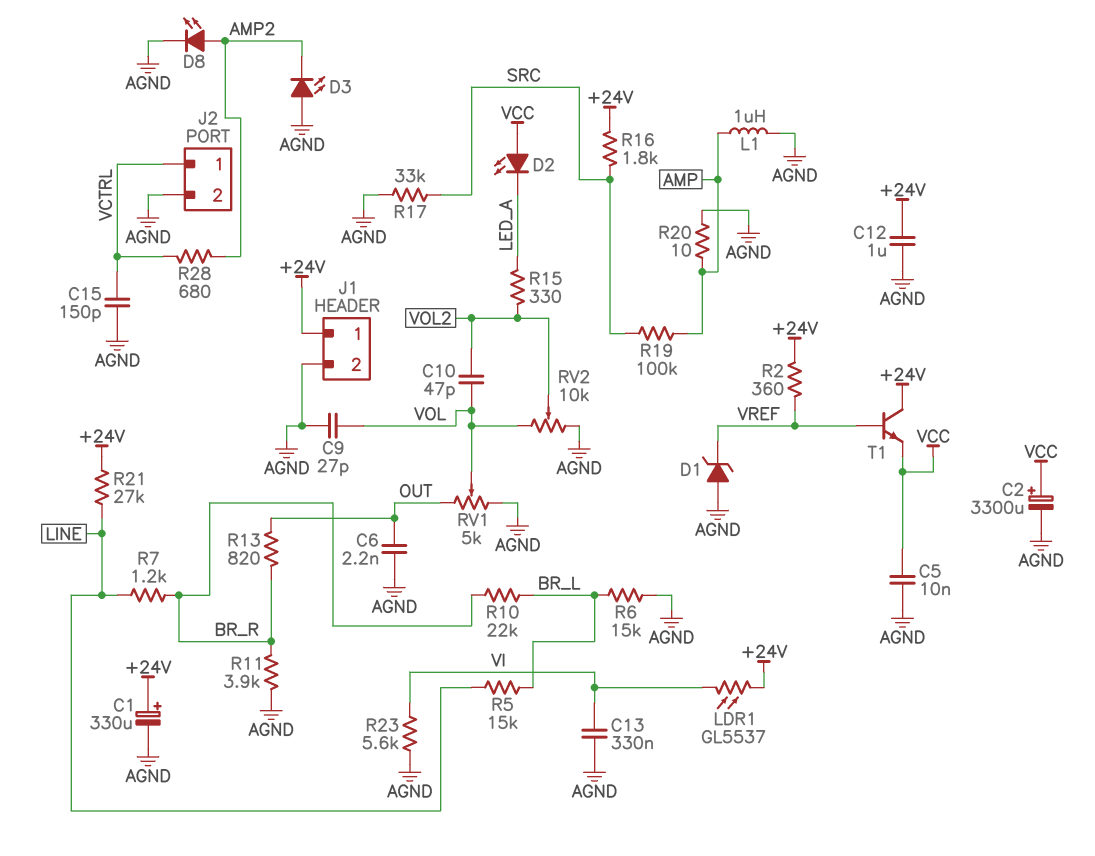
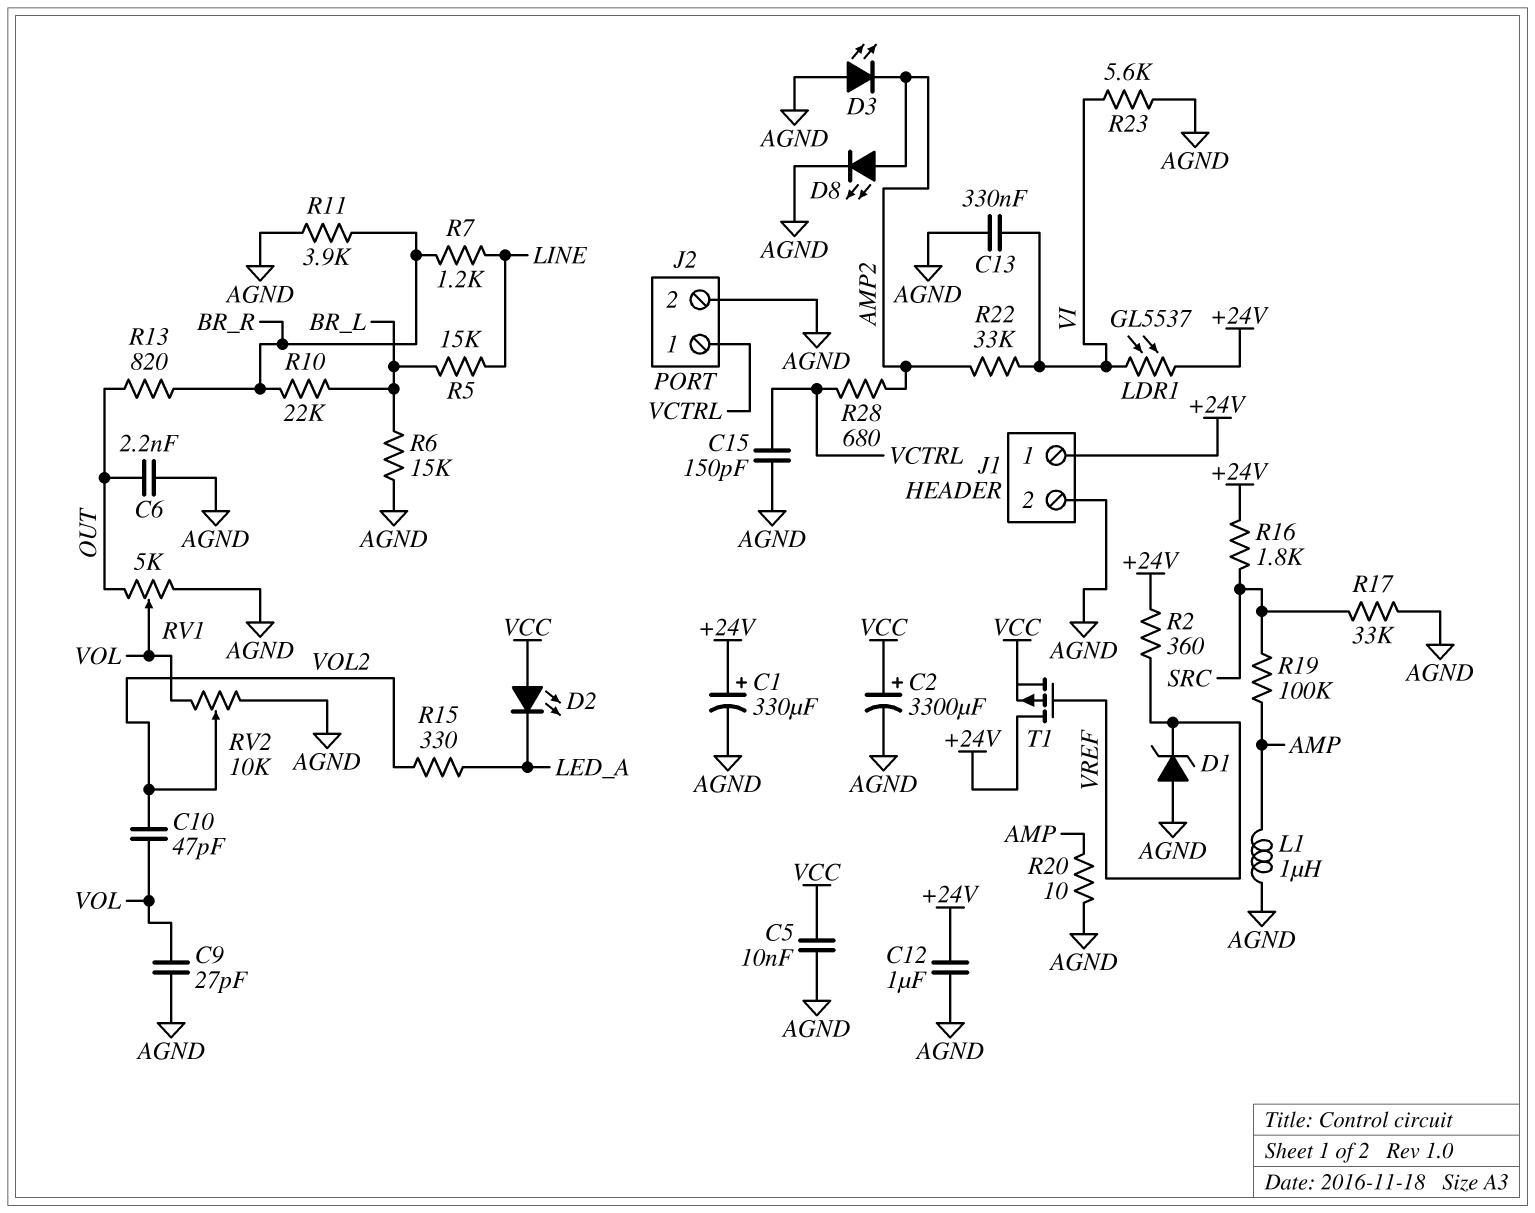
R21: 27k (+24V, LINE) -> none
R22: none -> 33k (AMP2, VI)
T1: NPN (B VREF, C +24V, E VCC) -> PMOS (G VREF, D +24V, S VCC)

